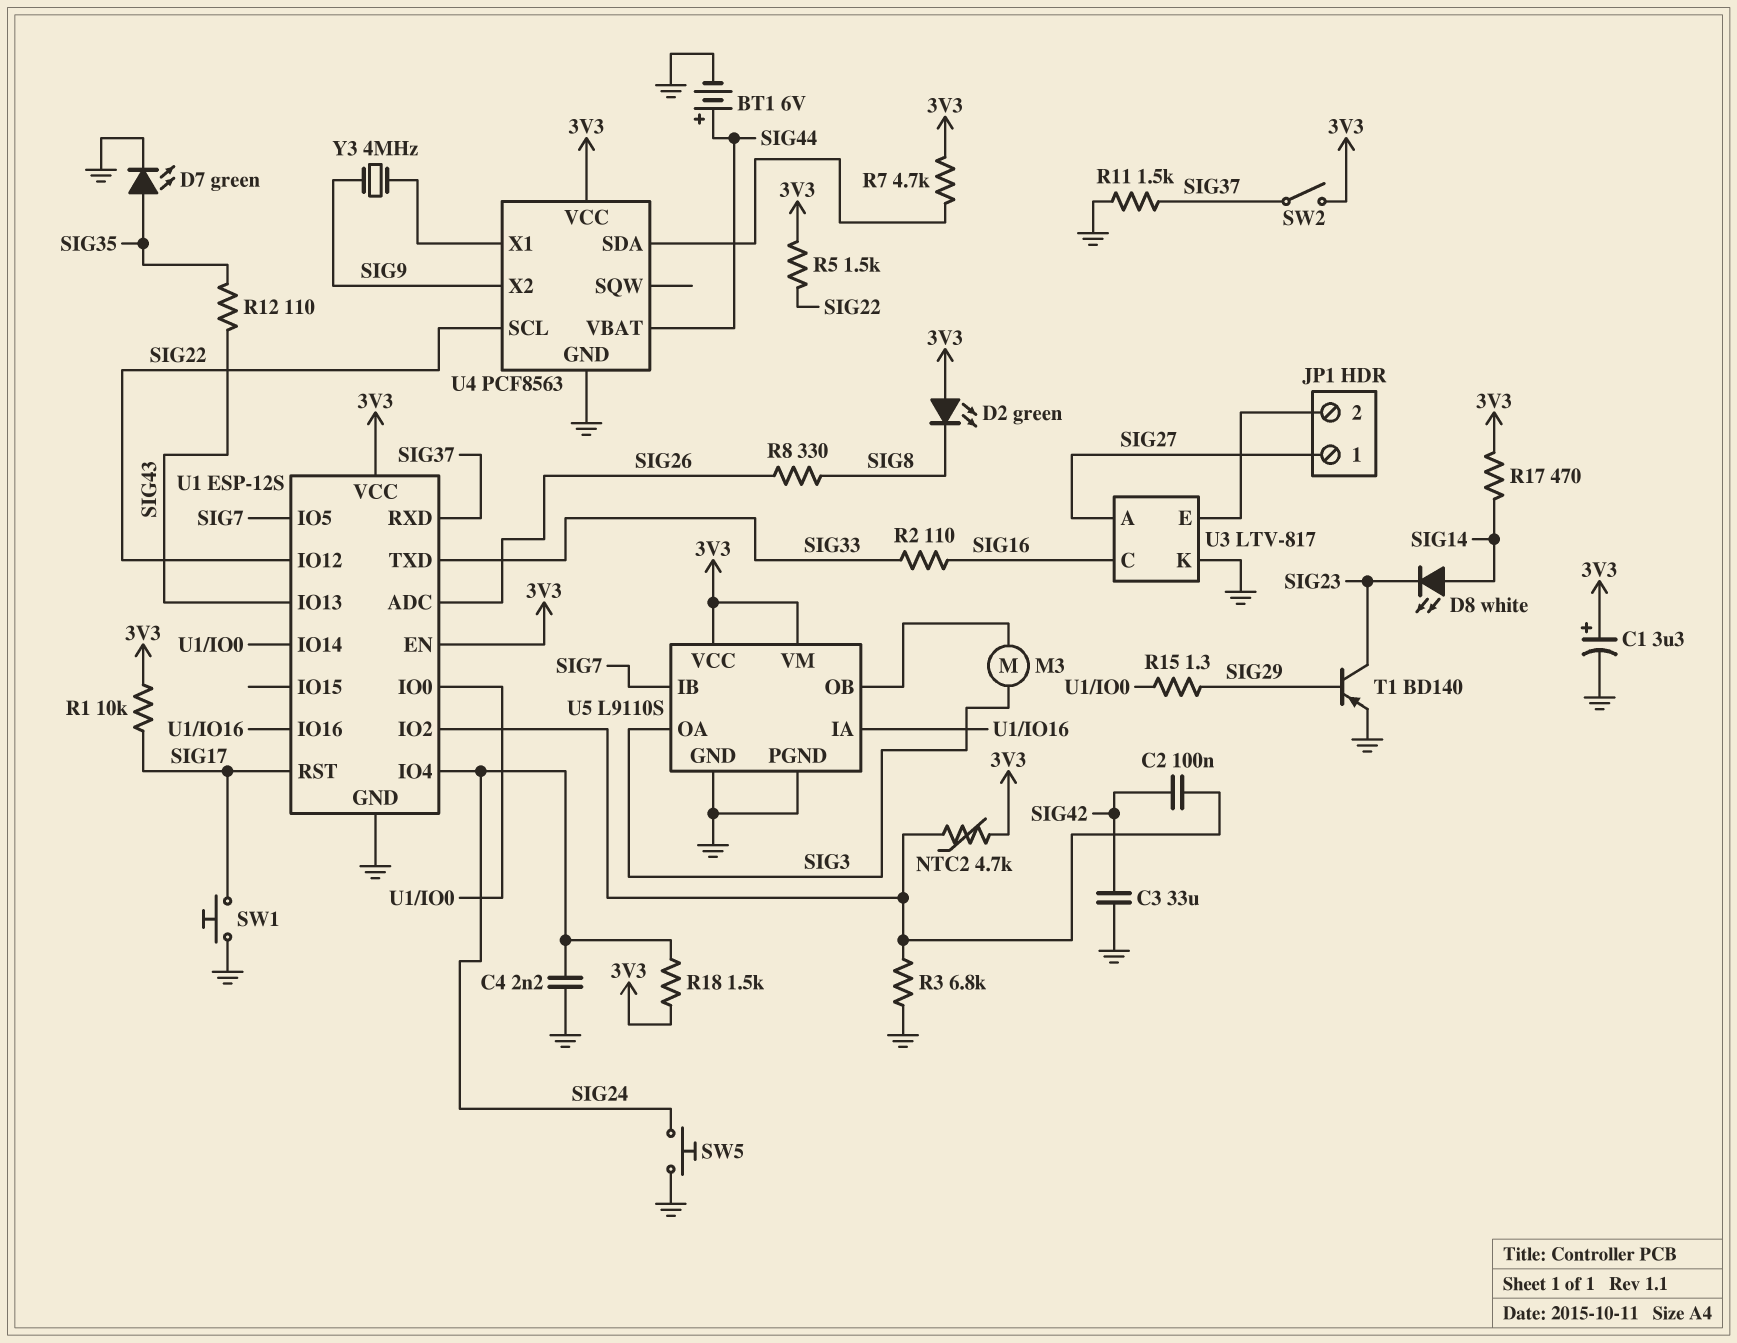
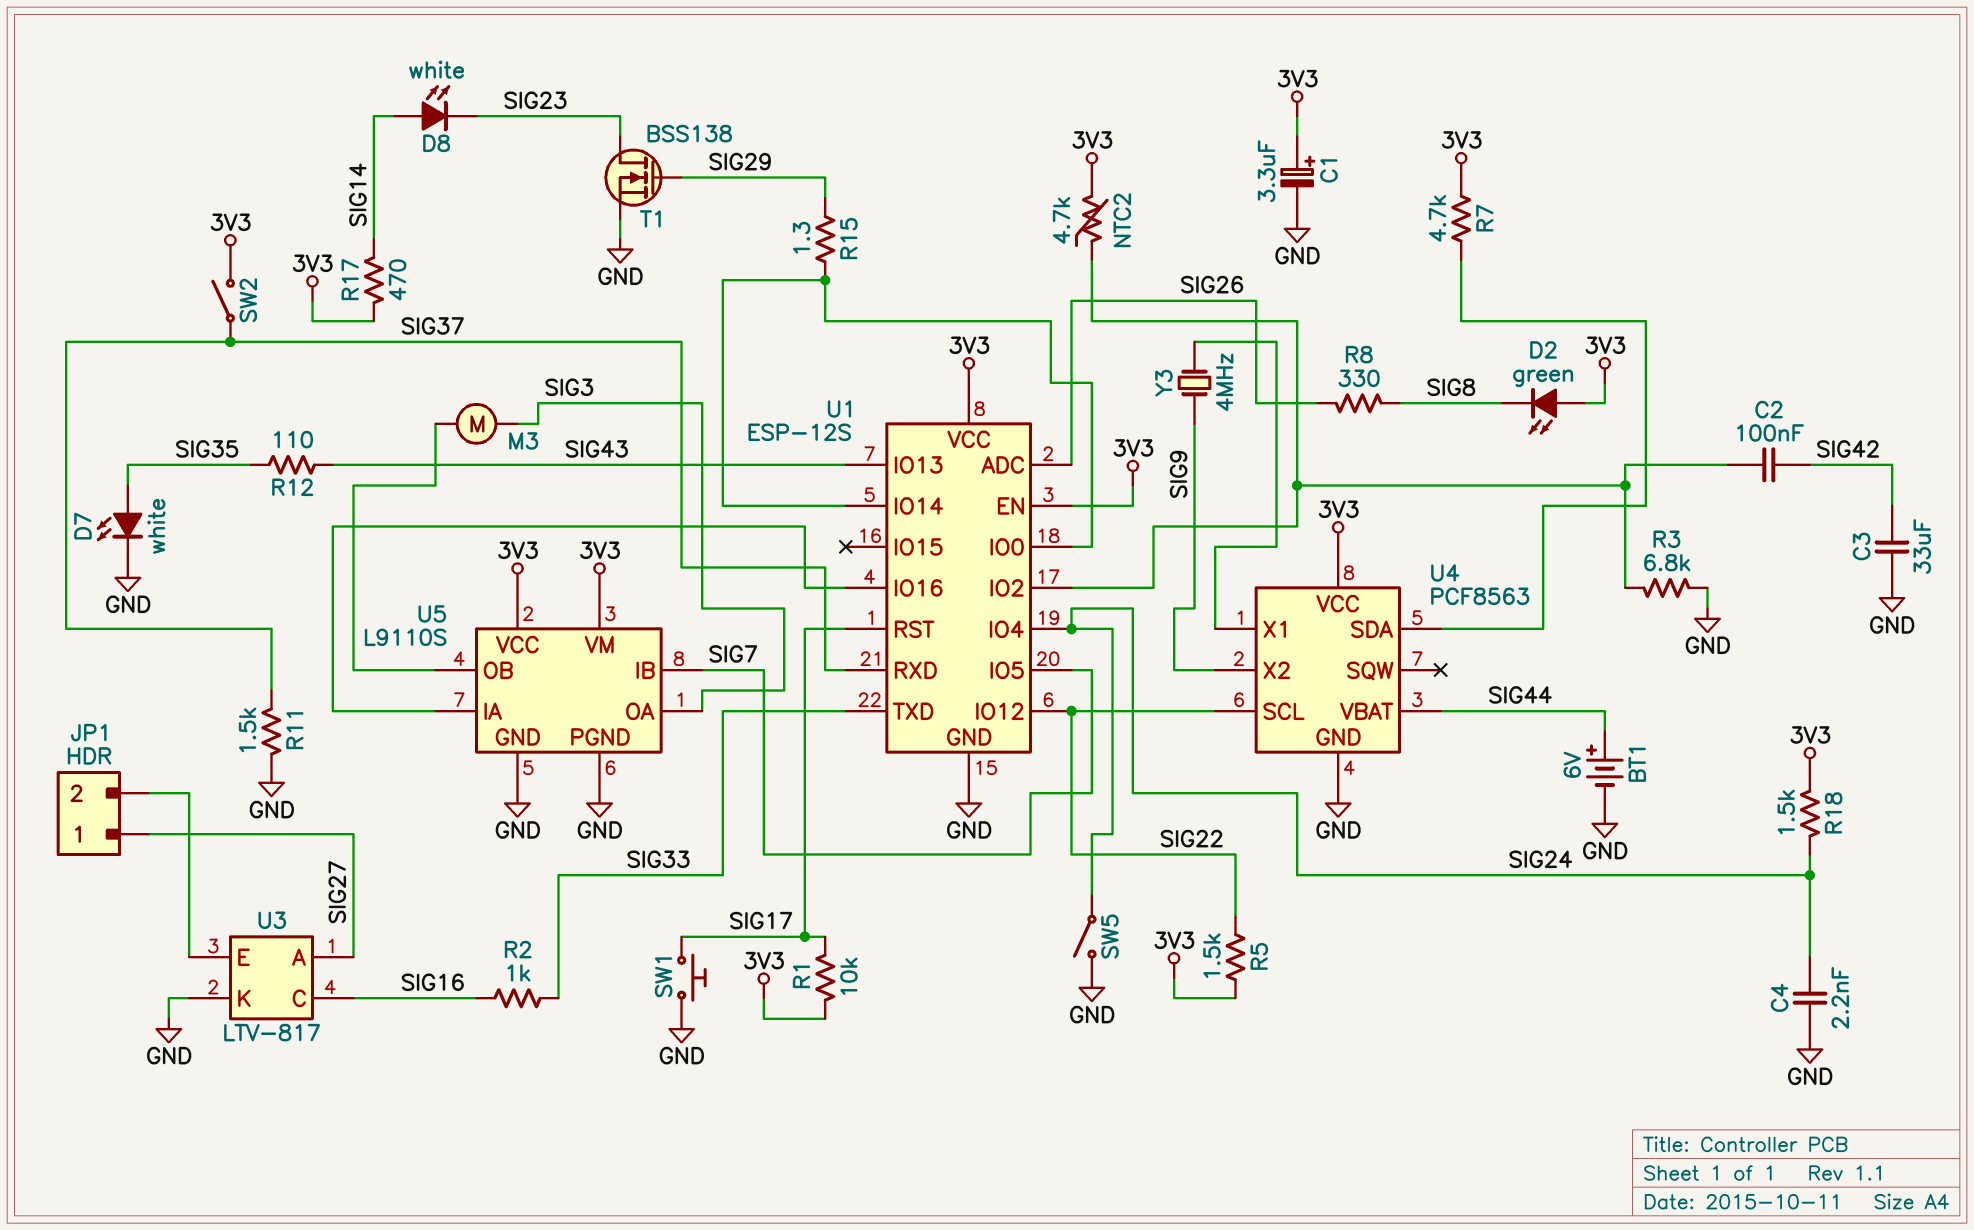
D7: LED green (A SIG35, K GND) -> LED white (A SIG35, K GND)
R2: 110 (SIG16, SIG33) -> 1k (SIG16, SIG33)
SW5: button (GND, SIG24) -> switch (GND, SIG24)
T1: PNP BD140 (B SIG29, C SIG23, E GND) -> NMOS BSS138 (G SIG29, D SIG23, S GND)

